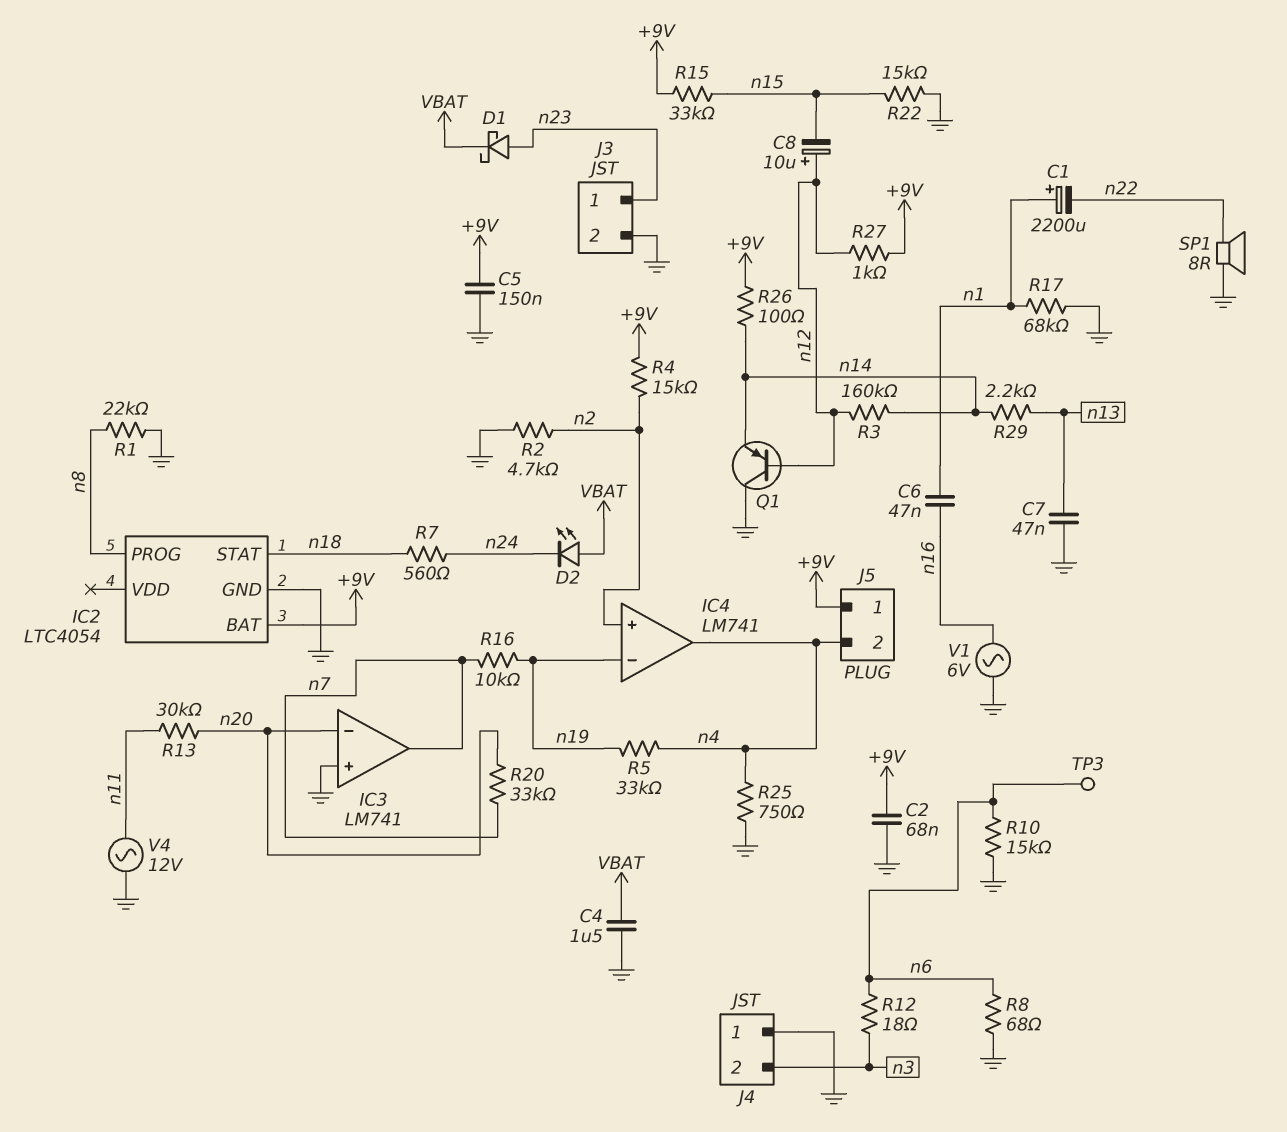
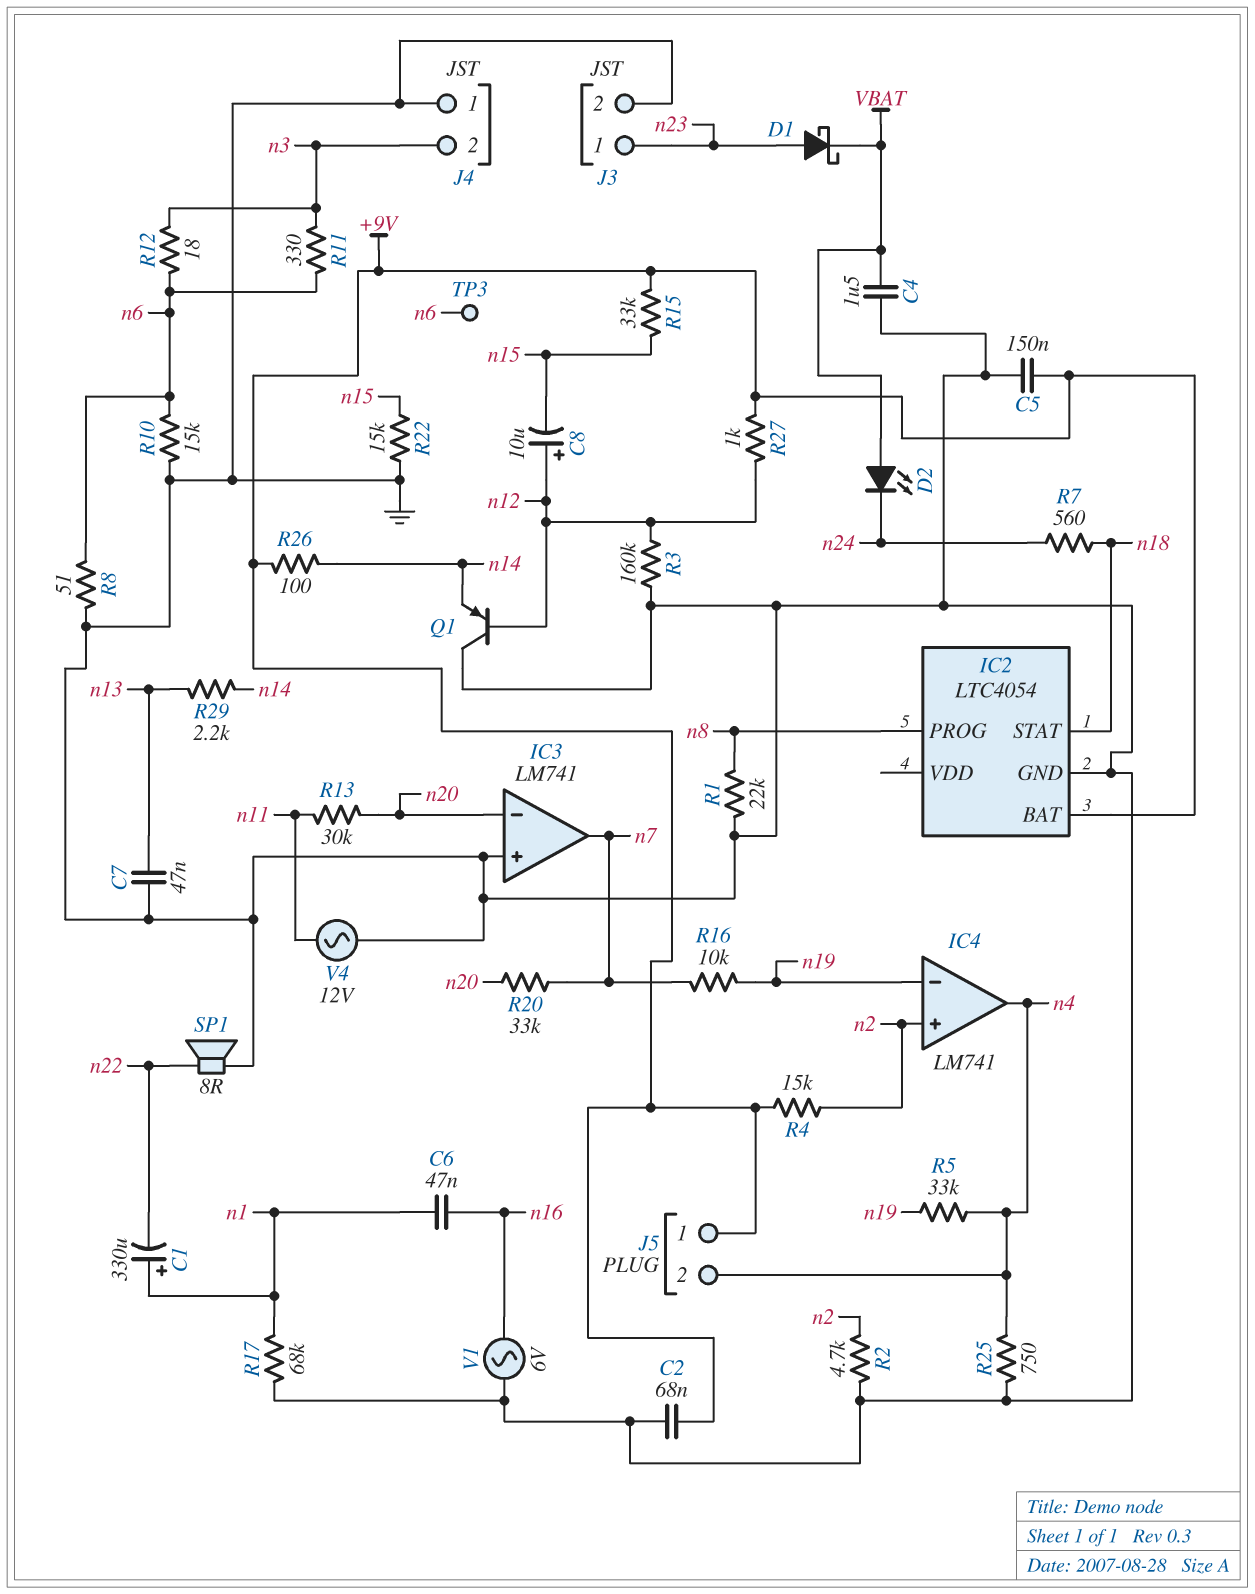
C1: 2200uF (plus n1, minus n22) -> 330uF (plus n1, minus n22)
R3: 160k (n12, n14) -> 160k (GND, n12)
R8: 68 (GND, n6) -> 51 (GND, n6)
R11: none -> 330 (n3, n6)

